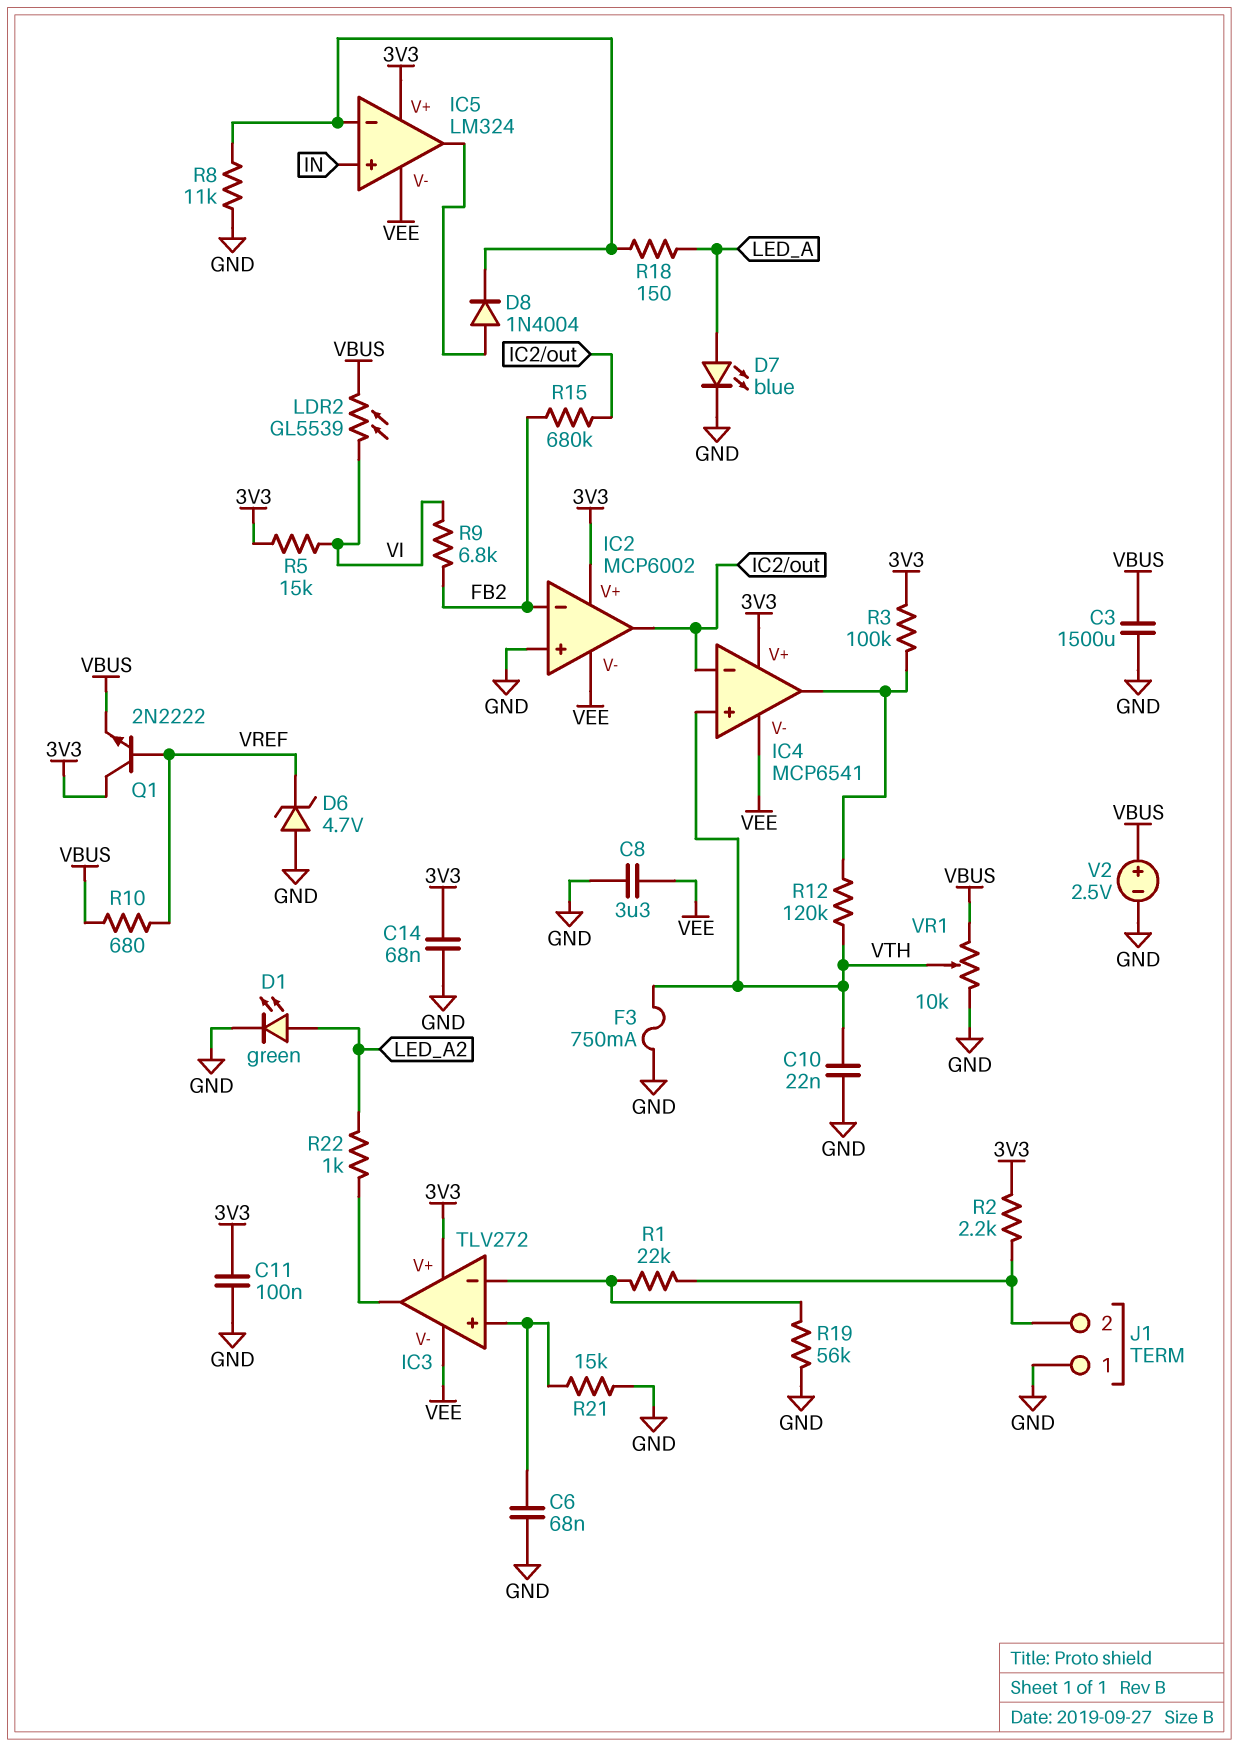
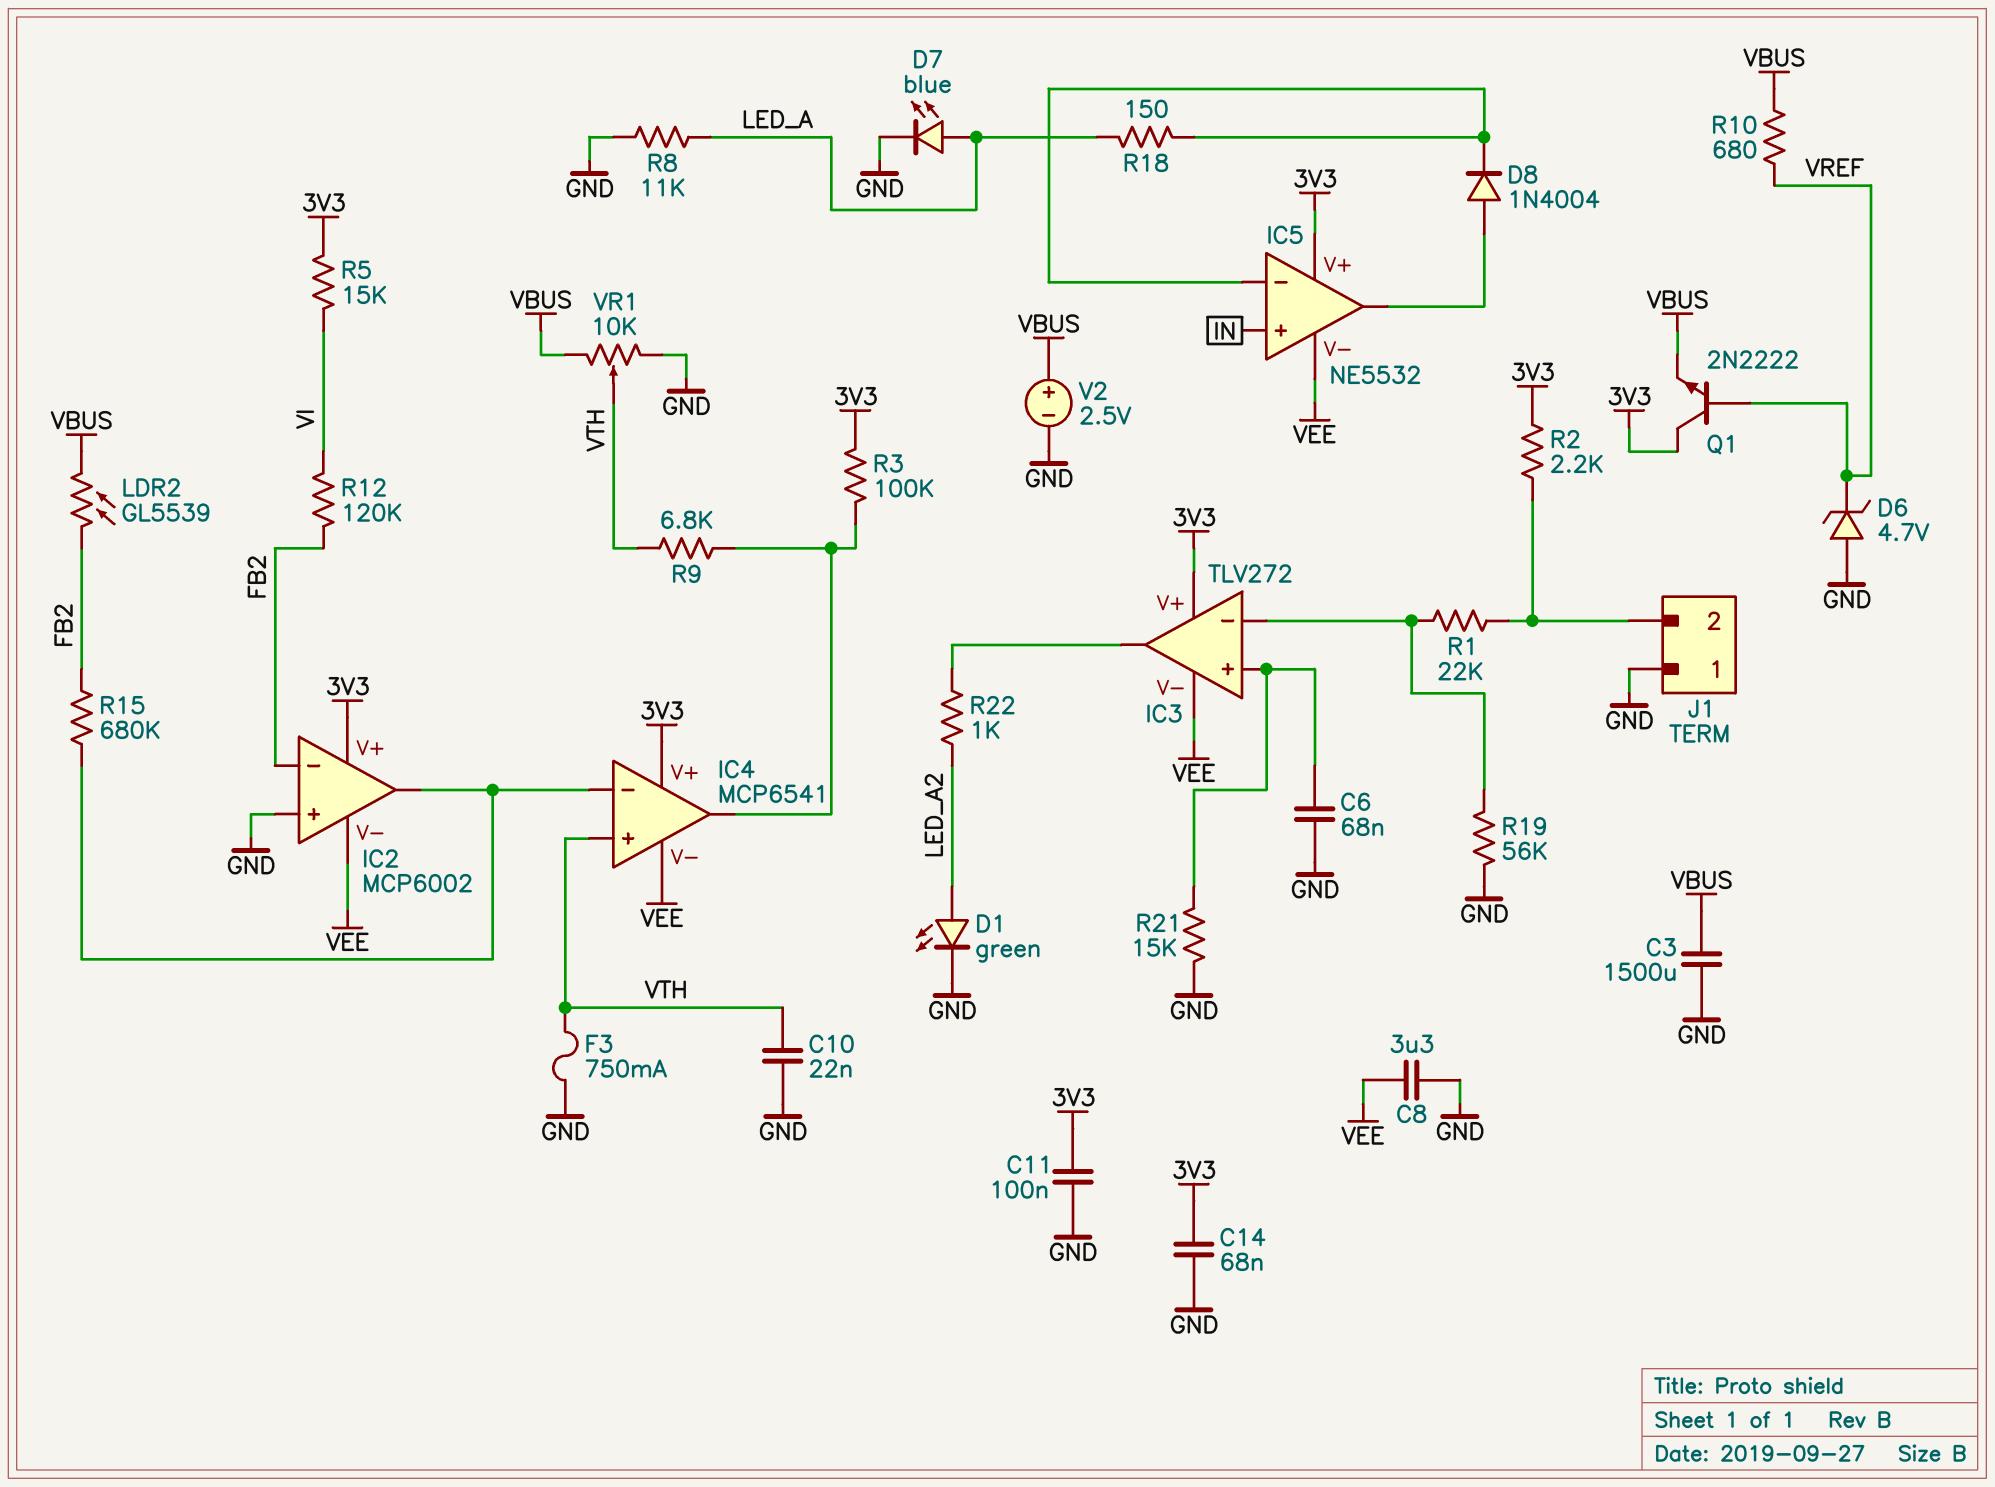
IC5: LM324 -> NE5532
LDR2: GL5539 (VBUS, VI) -> GL5539 (FB2, VBUS)
R8: 11k (GND, IC5/in-) -> 11k (GND, LED_A)
R9: 6.8k (FB2, VI) -> 6.8k (IC4/out, VTH)
R12: 120k (IC4/out, VTH) -> 120k (FB2, VI)

